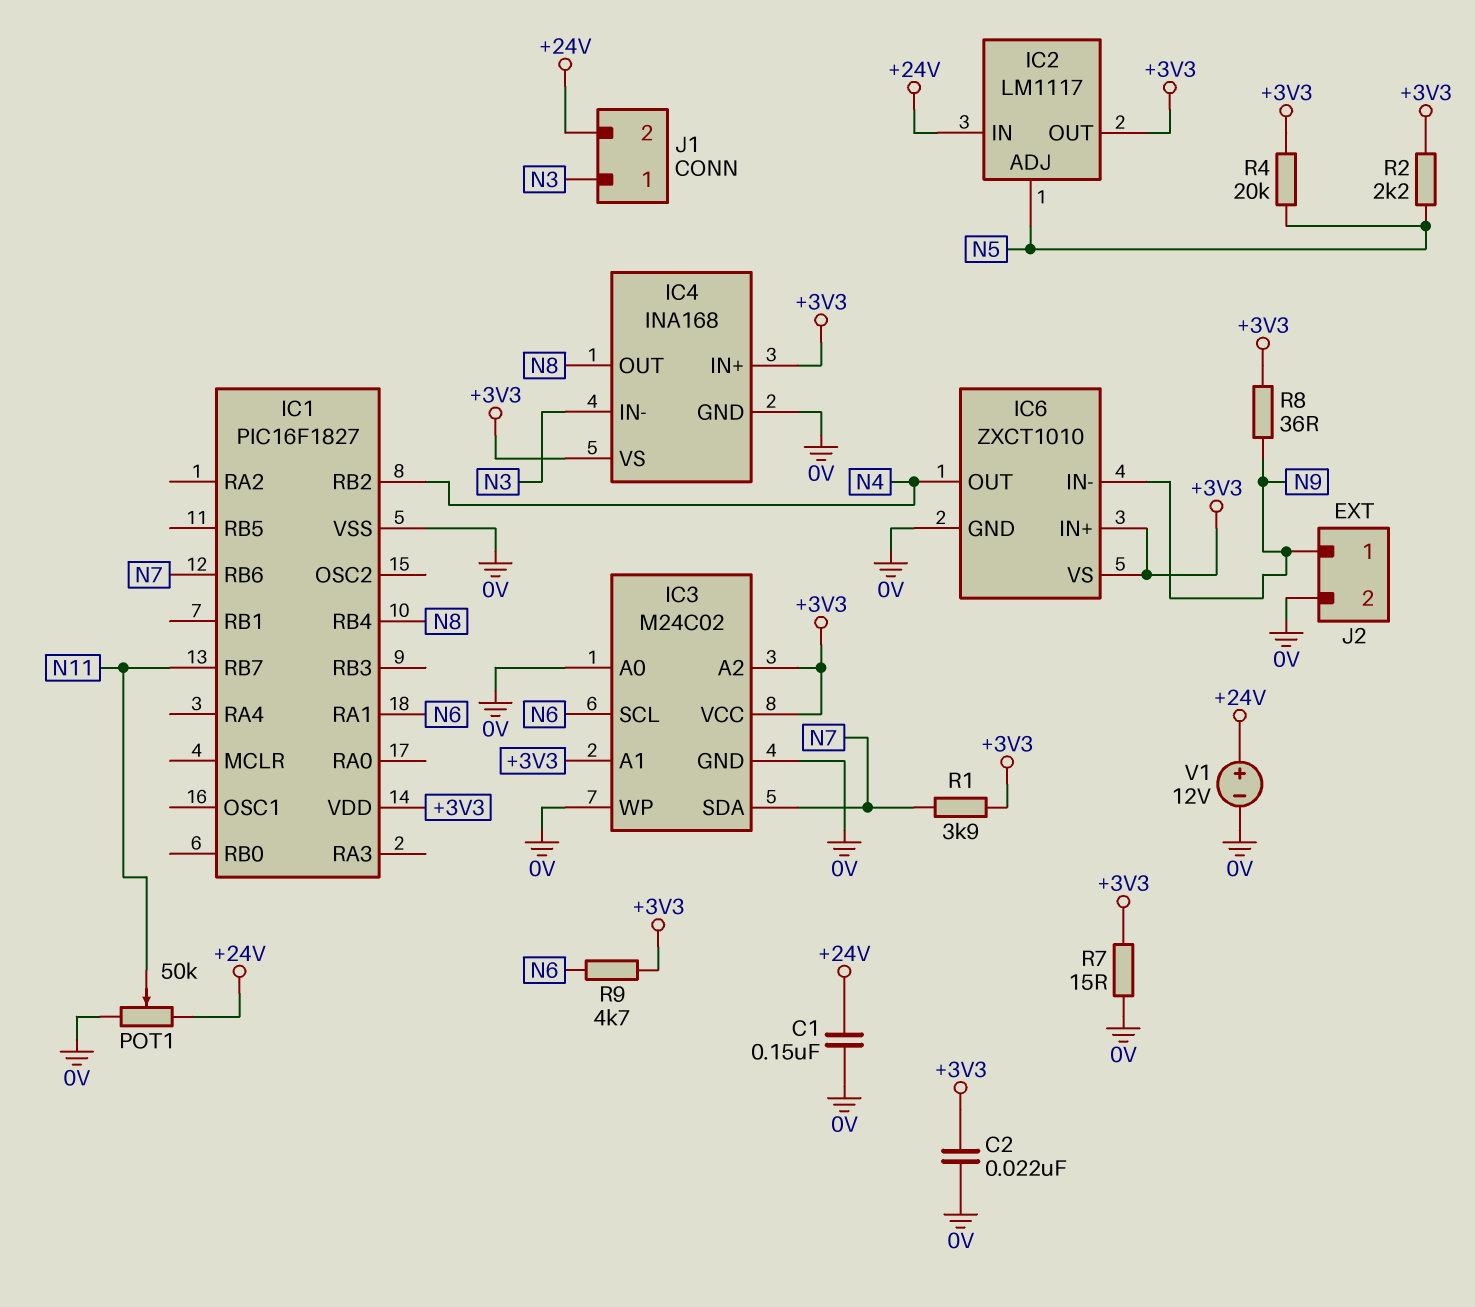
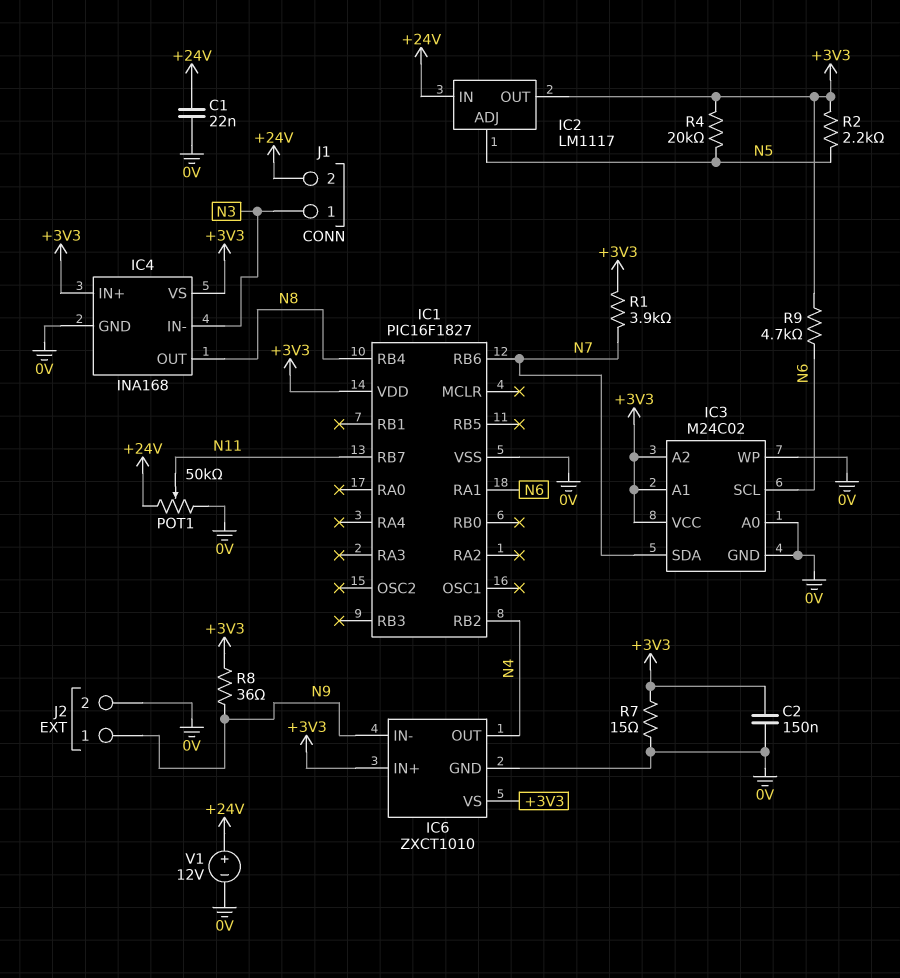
C1: 150nF (+24V, 0V) -> 22nF (+24V, 0V)
C2: 22nF (+3V3, 0V) -> 150nF (+3V3, 0V)

